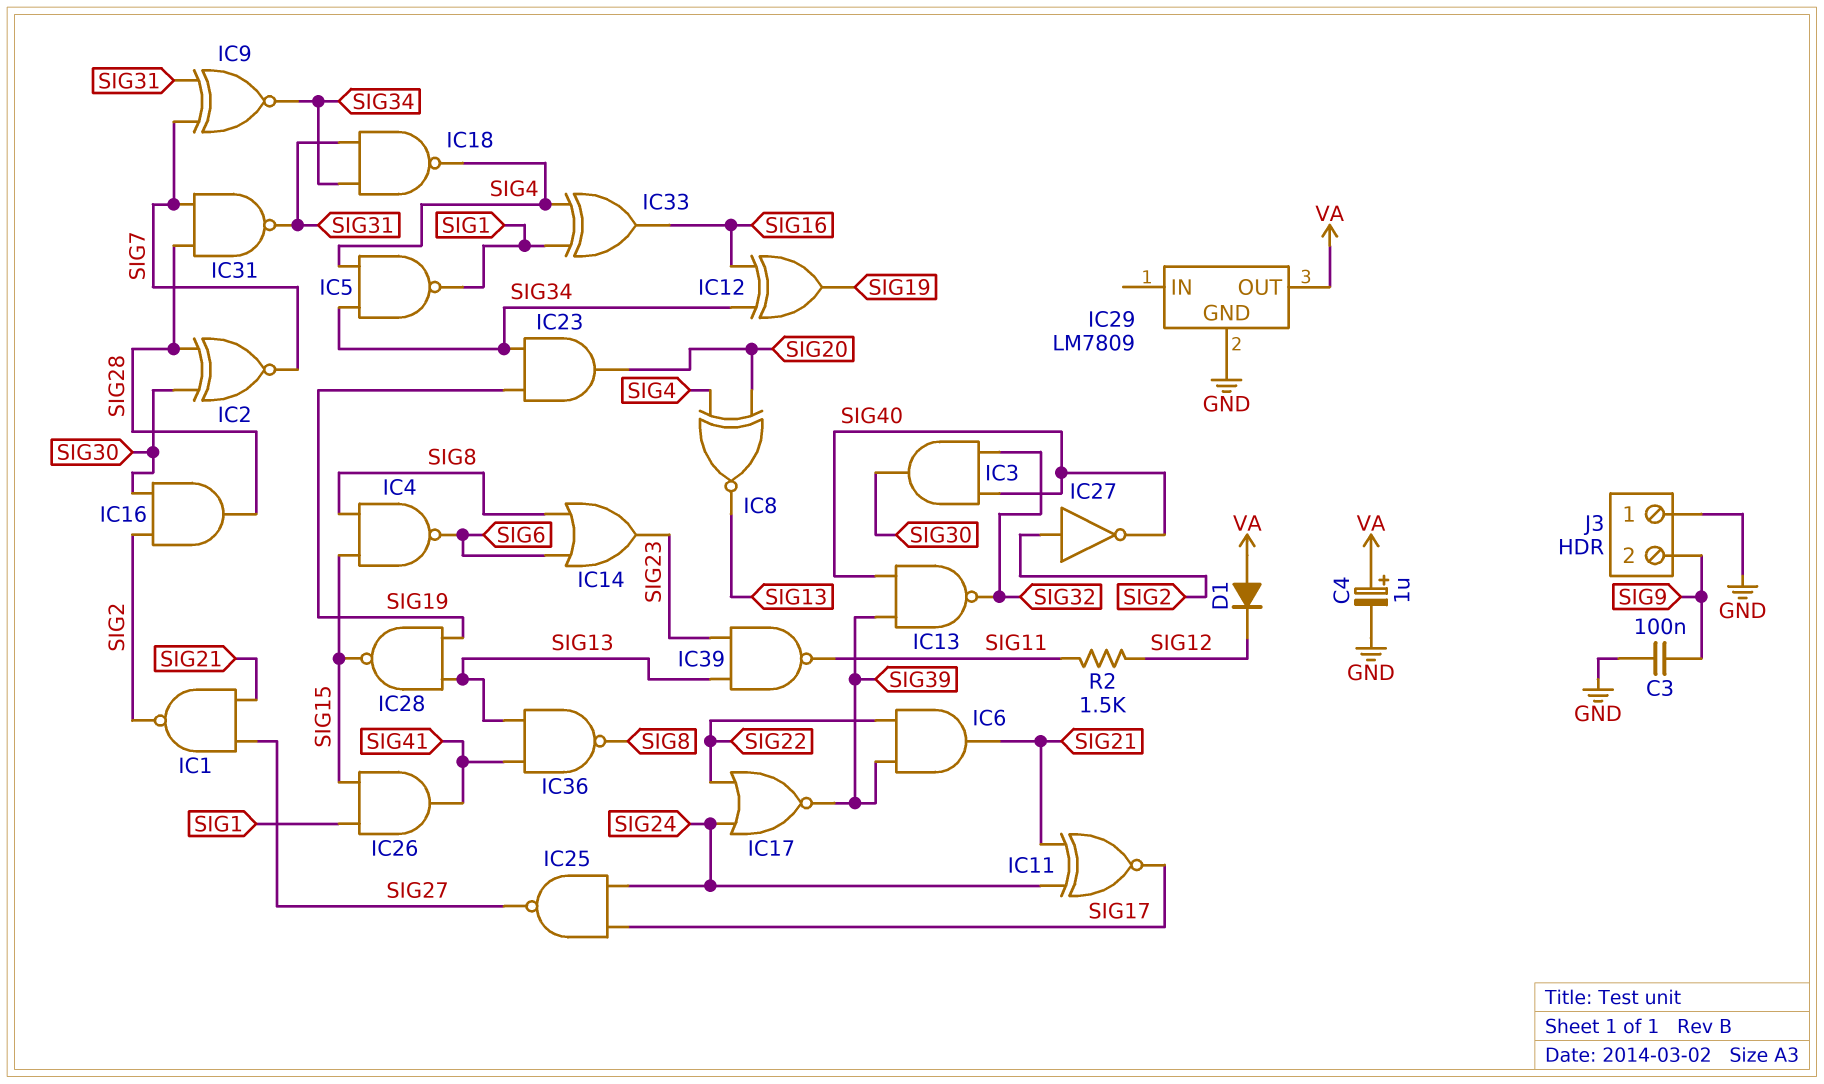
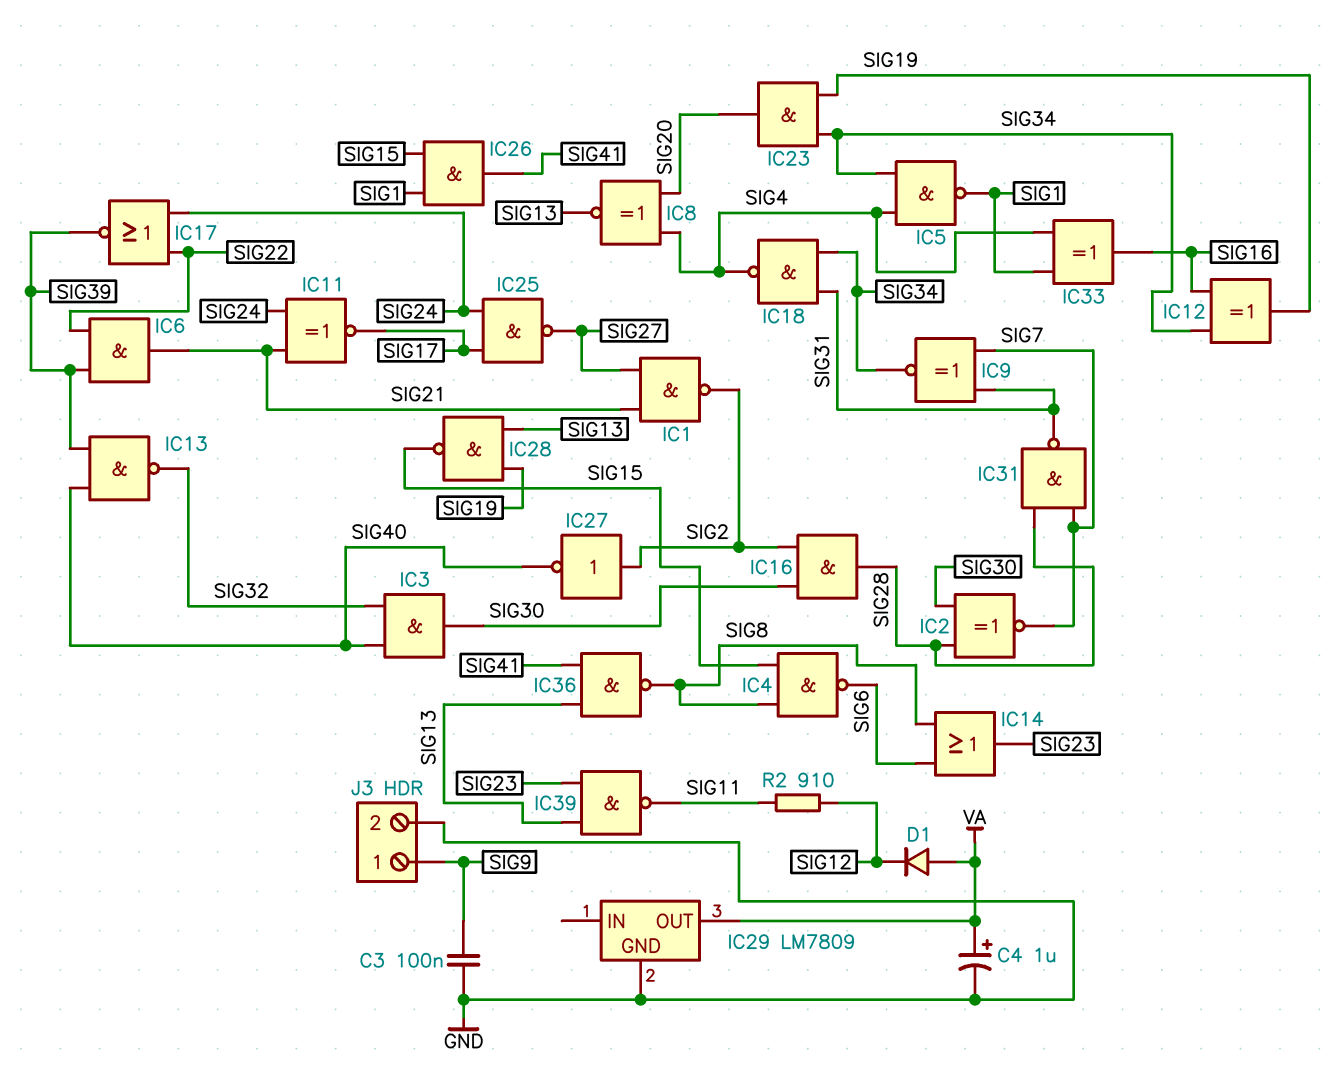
J3 pin 1: GND -> SIG9
J3 pin 2: SIG9 -> GND
R2: 1.5k (SIG11, SIG12) -> 910 (SIG11, SIG12)

